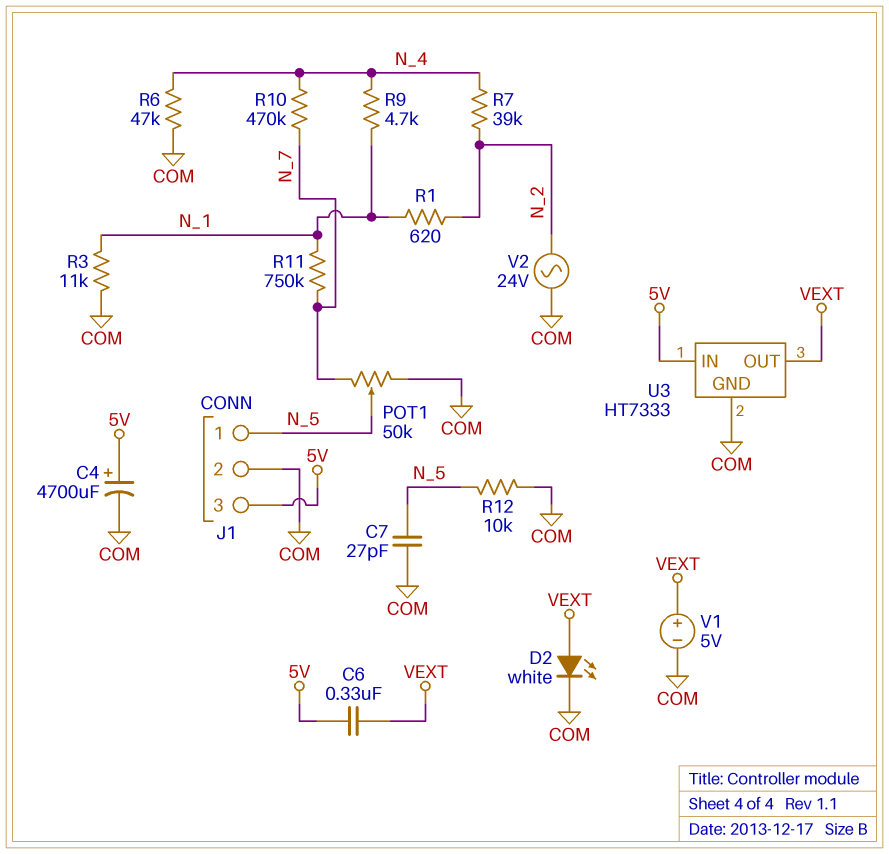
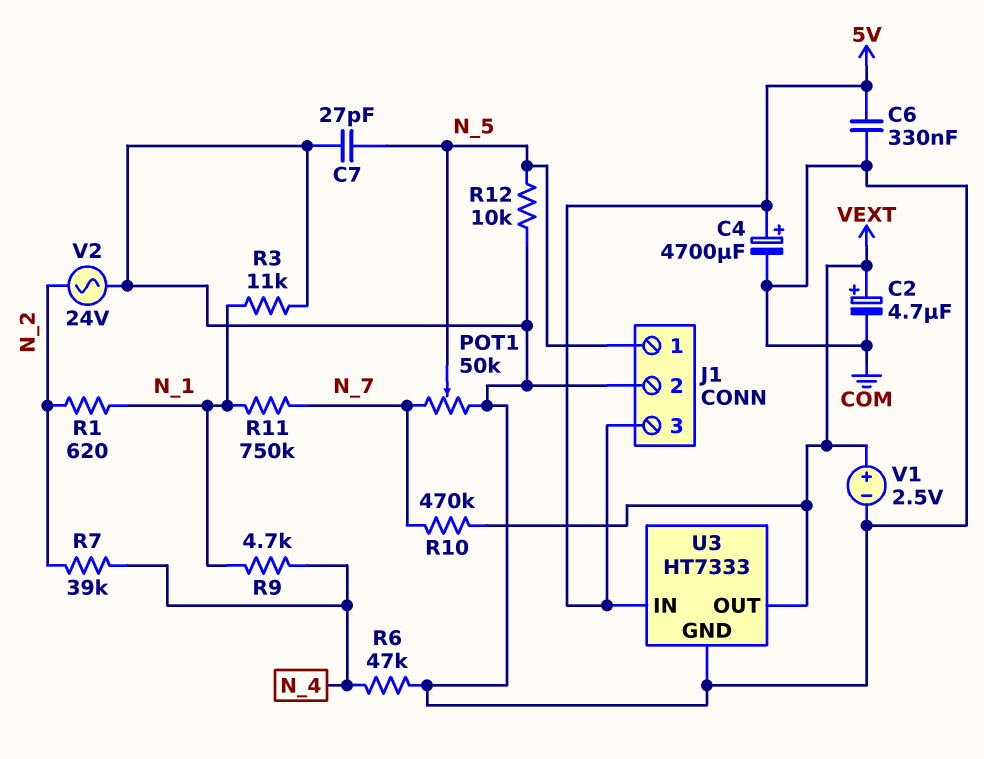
C2: none -> 4.7uF (plus VEXT, minus COM)
C6: 330nF (5V, VEXT) -> 330nF (5V, COM)
D2: LED white (A VEXT, K COM) -> none
R10: 470k (N_4, N_7) -> 470k (N_7, VEXT)
V1: 5V (plus VEXT, minus COM) -> 2.5V (plus VEXT, minus COM)

